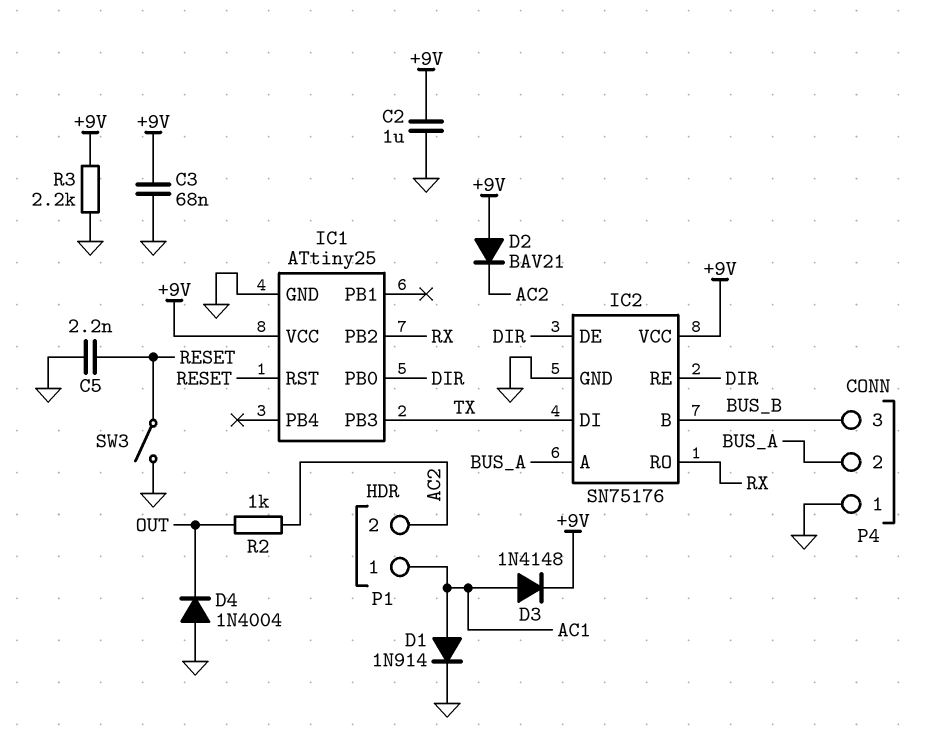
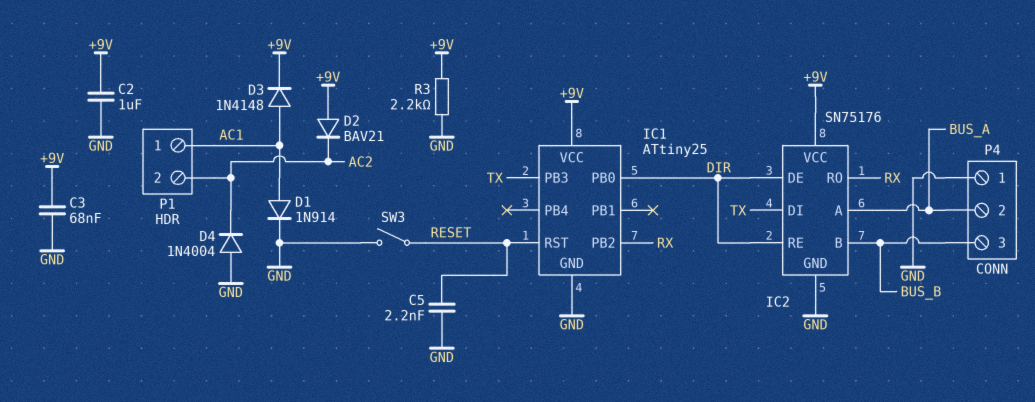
D4: diode 1N4004 (A GND, K OUT) -> diode 1N4004 (A GND, K AC2)
R2: 1k (AC2, OUT) -> none

